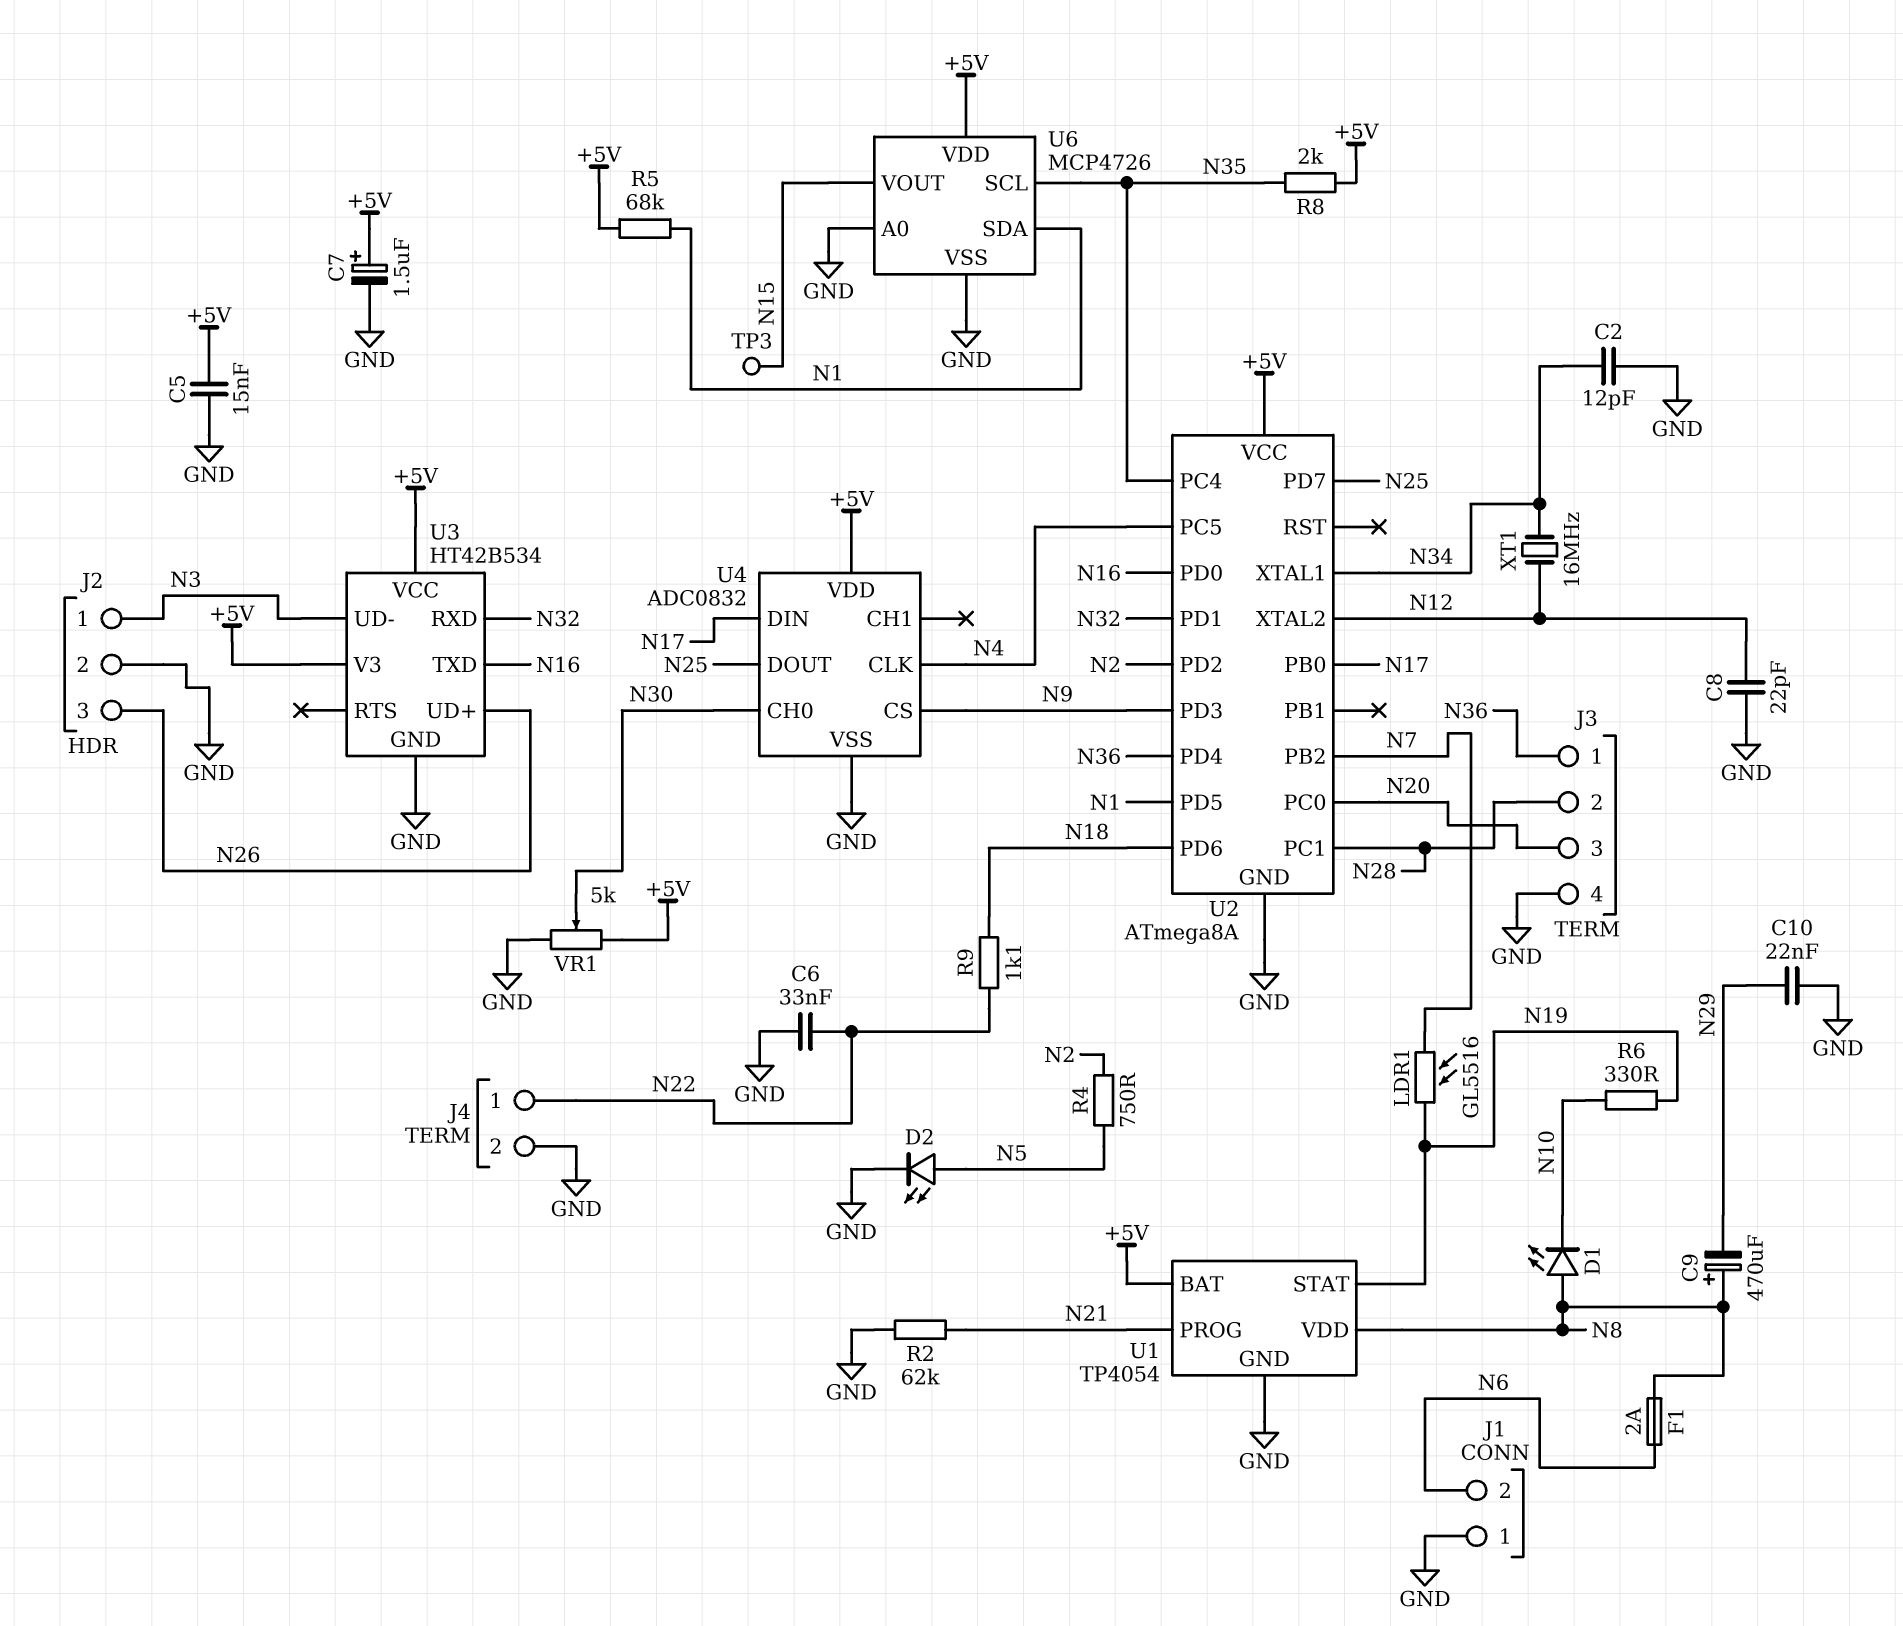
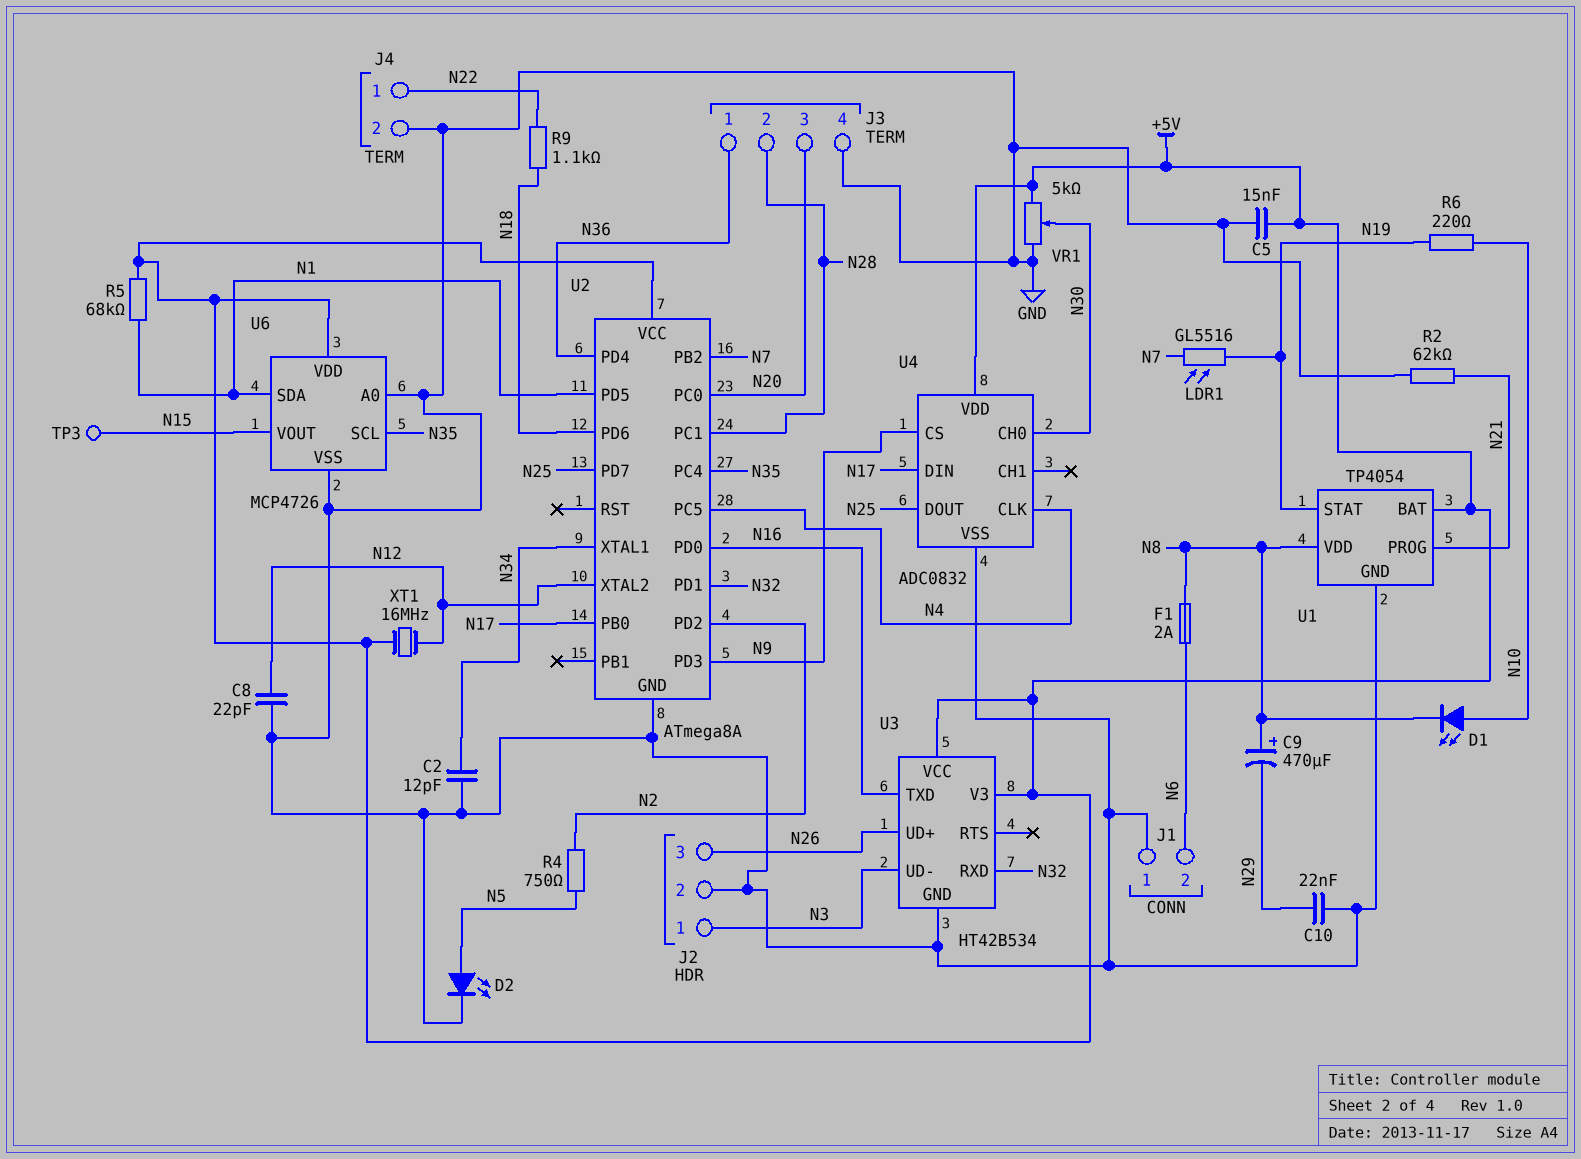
C6: 33nF (GND, N22) -> none
C7: 1.5uF (plus +5V, minus GND) -> none
D1: LED (A N8, K N10) -> LED (A N10, K N8)
R6: 330 (N10, N19) -> 220 (N10, N19)
R8: 2k (+5V, N35) -> none
XT1: 16MHz (N12, N34) -> 16MHz (+5V, N12)

